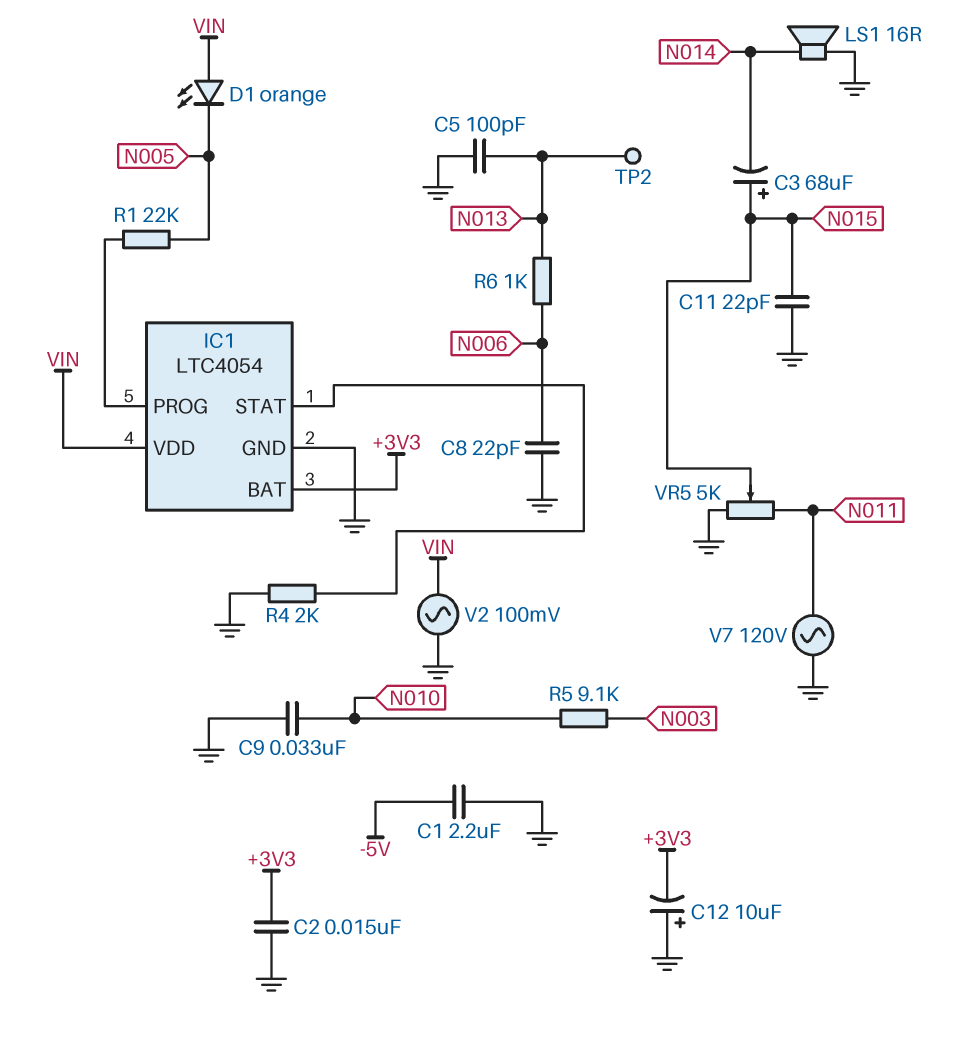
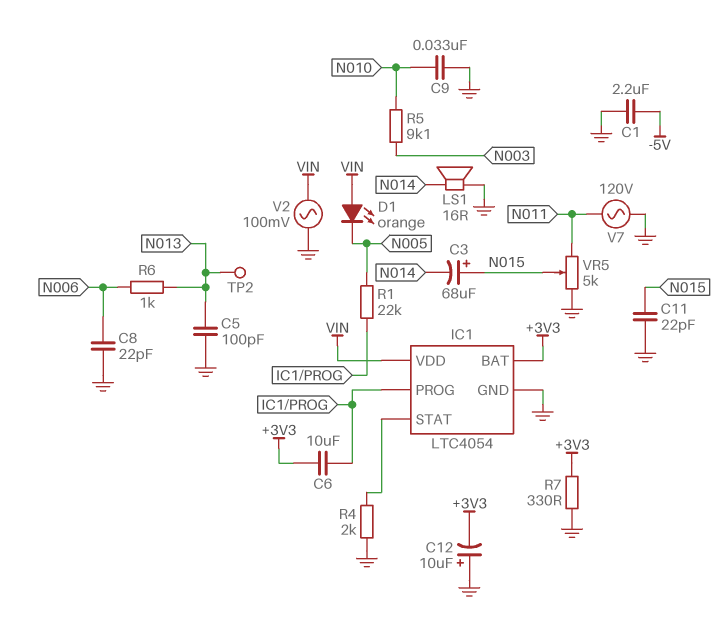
C2: 15nF (+3V3, GND) -> none
C6: none -> 10uF (+3V3, IC1/PROG)
R7: none -> 330 (+3V3, GND)

